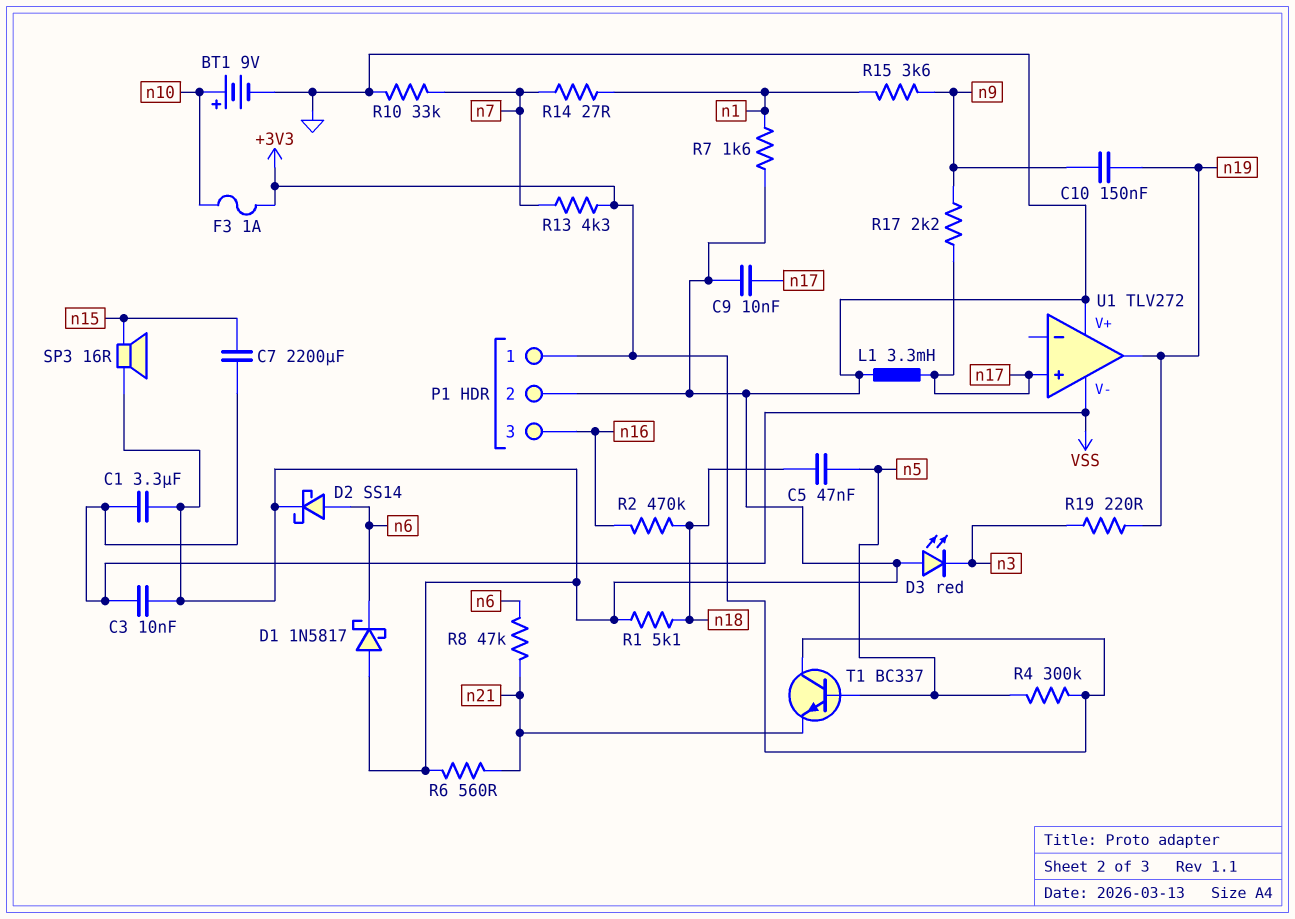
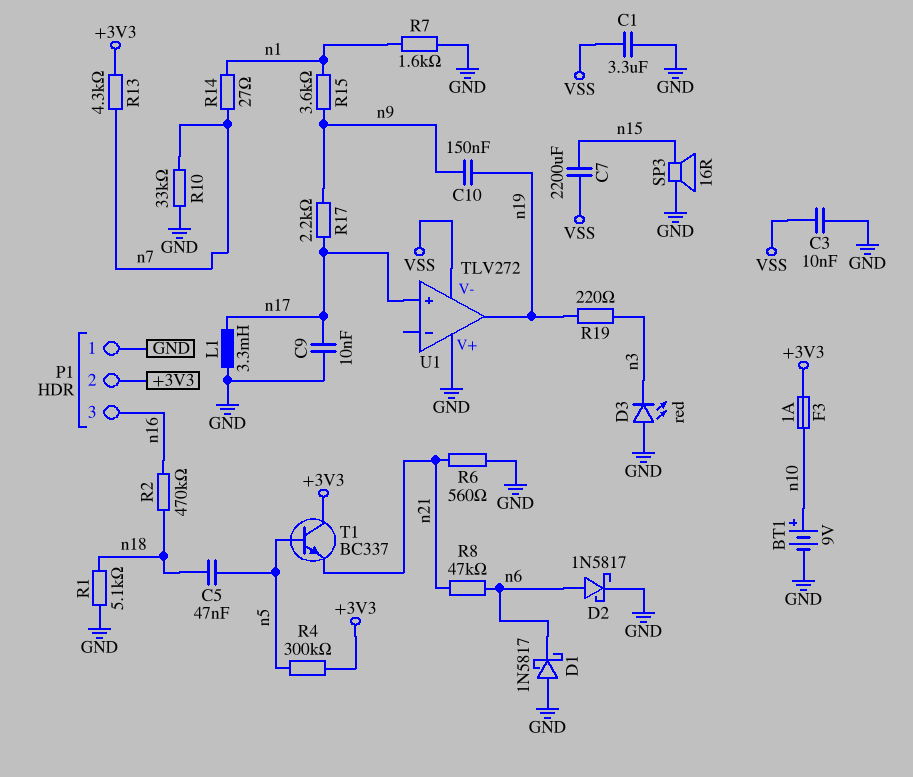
D2: schottky SS14 (A n6, K GND) -> schottky 1N5817 (A n6, K GND)
P1 pin 1: +3V3 -> GND
P1 pin 2: GND -> +3V3

